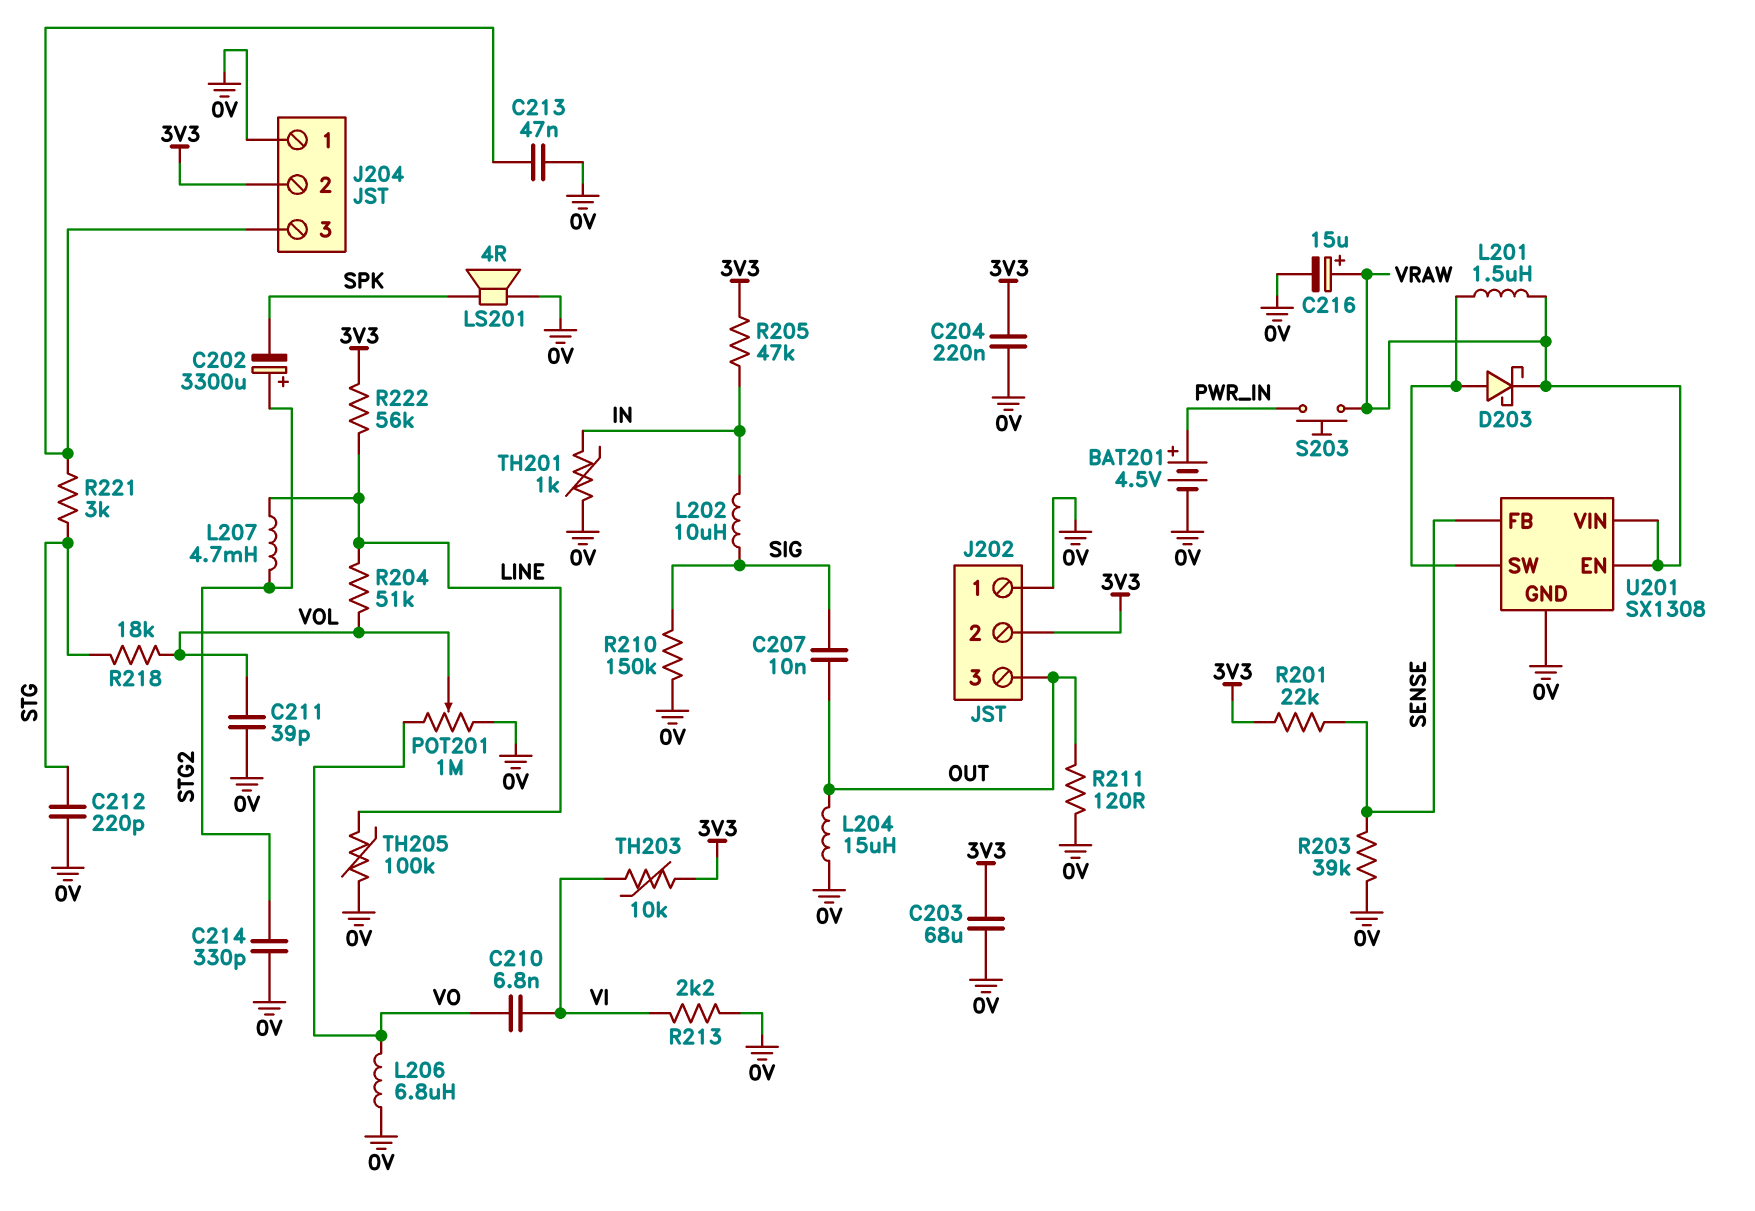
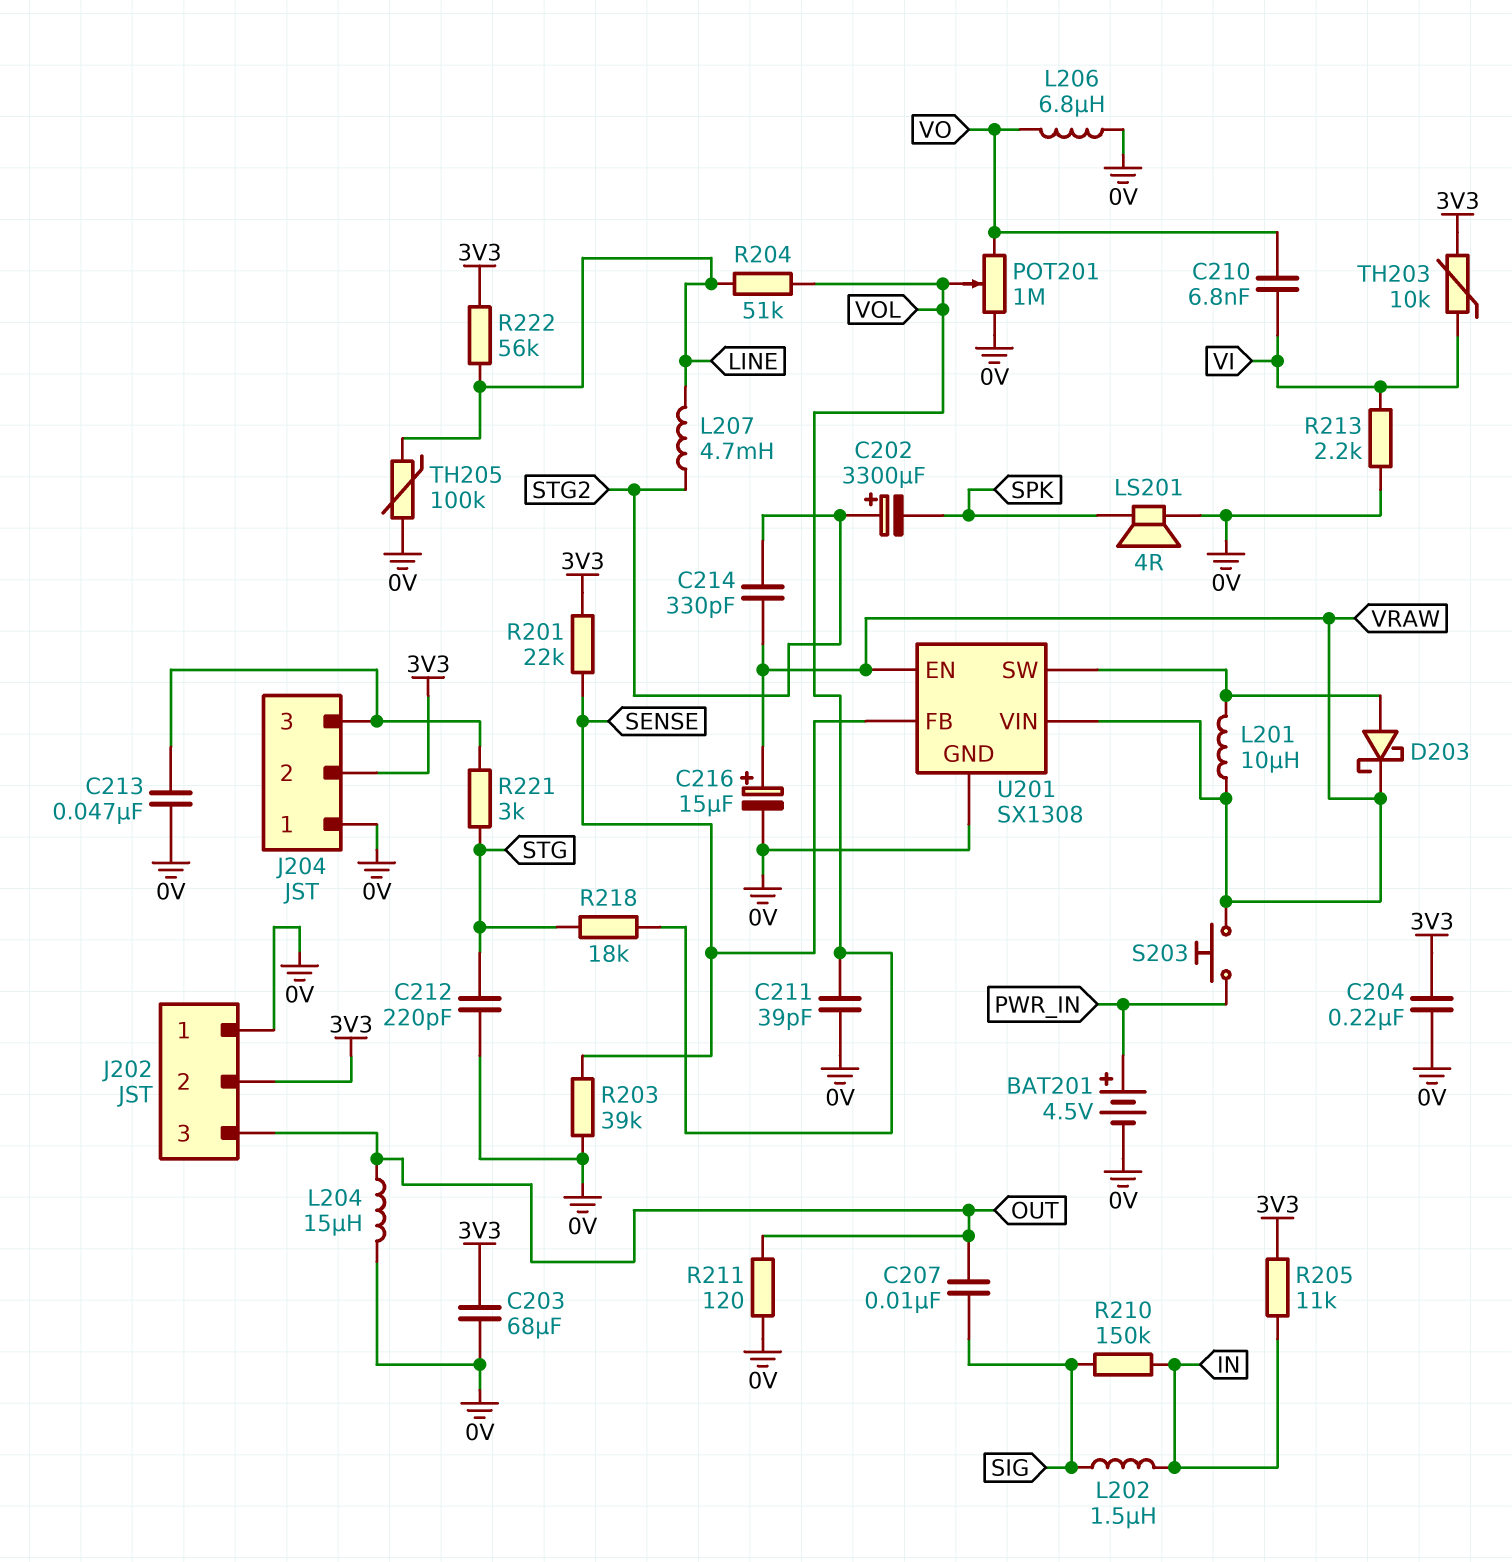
C214: 330pF (0V, STG2) -> 330pF (STG2, VRAW)
L201: 1.5uH (U201/SW, VRAW) -> 10uH (U201/SW, VRAW)
L202: 10uH (IN, SIG) -> 1.5uH (IN, SIG)
R205: 47k (3V3, IN) -> 11k (3V3, IN)
R210: 150k (0V, SIG) -> 150k (IN, SIG)
TH201: 1k (0V, IN) -> none

